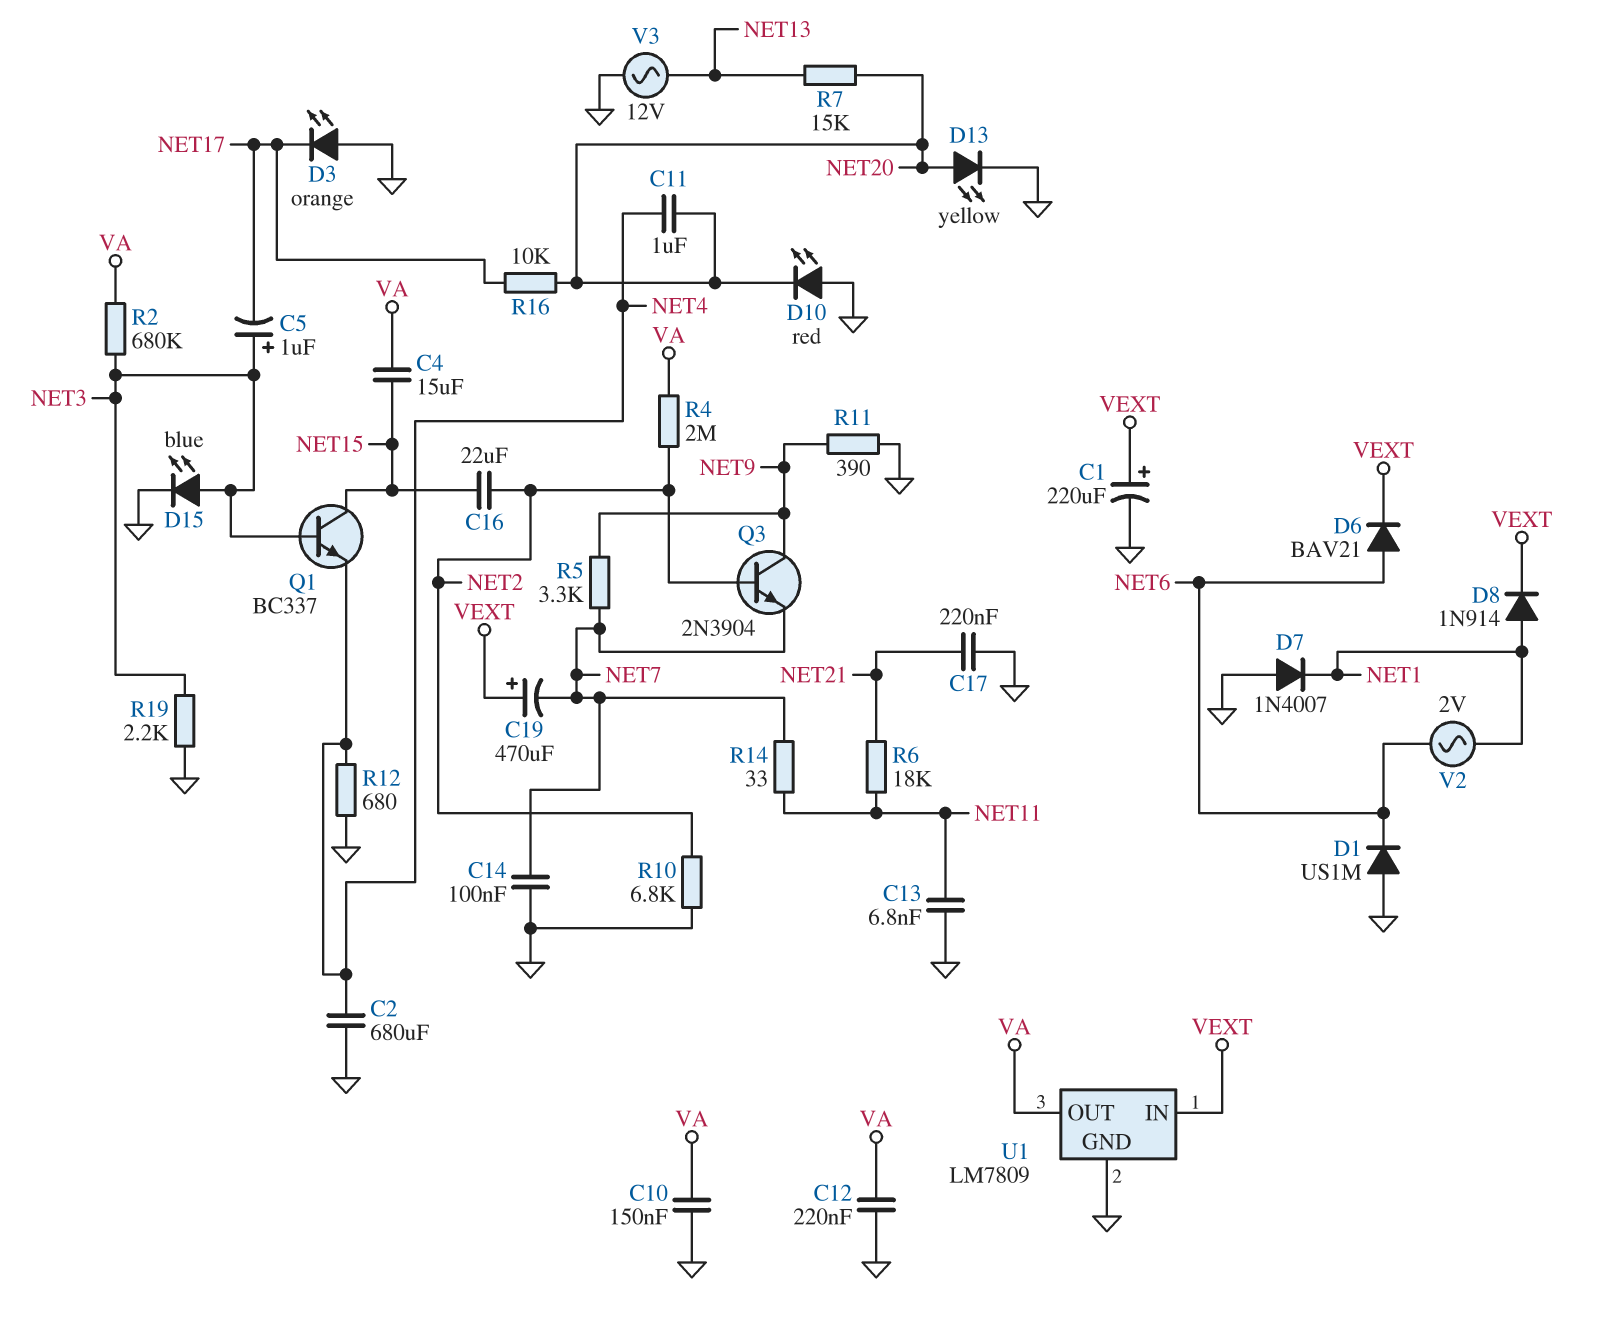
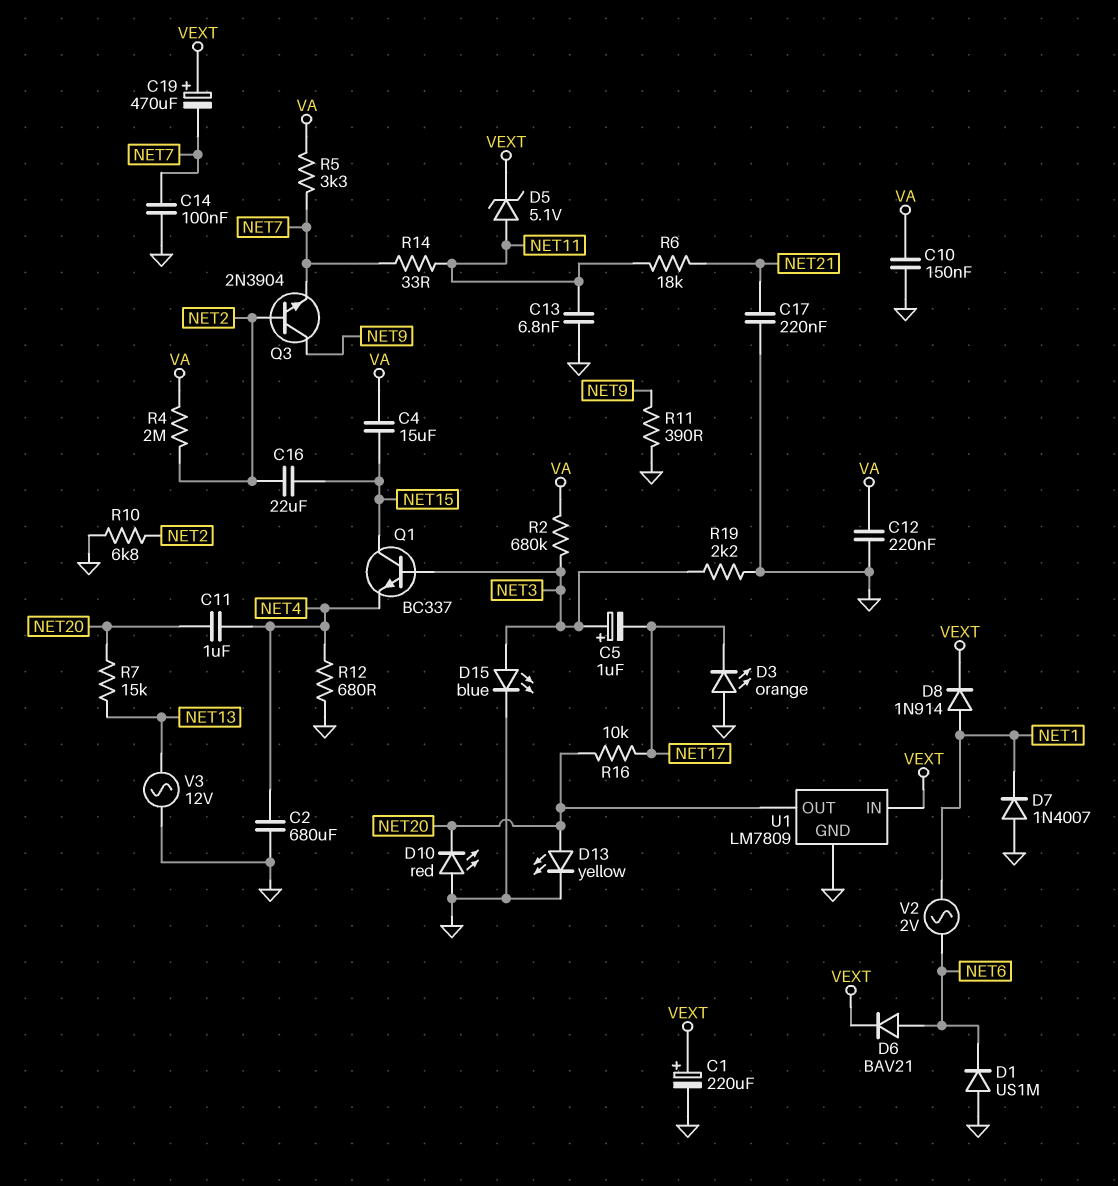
D5: none -> zener 5.1V (A NET11, K VEXT)
R5: 3.3k (NET7, NET9) -> 3.3k (NET7, VA)
U1 pin OUT: VA -> NET20

